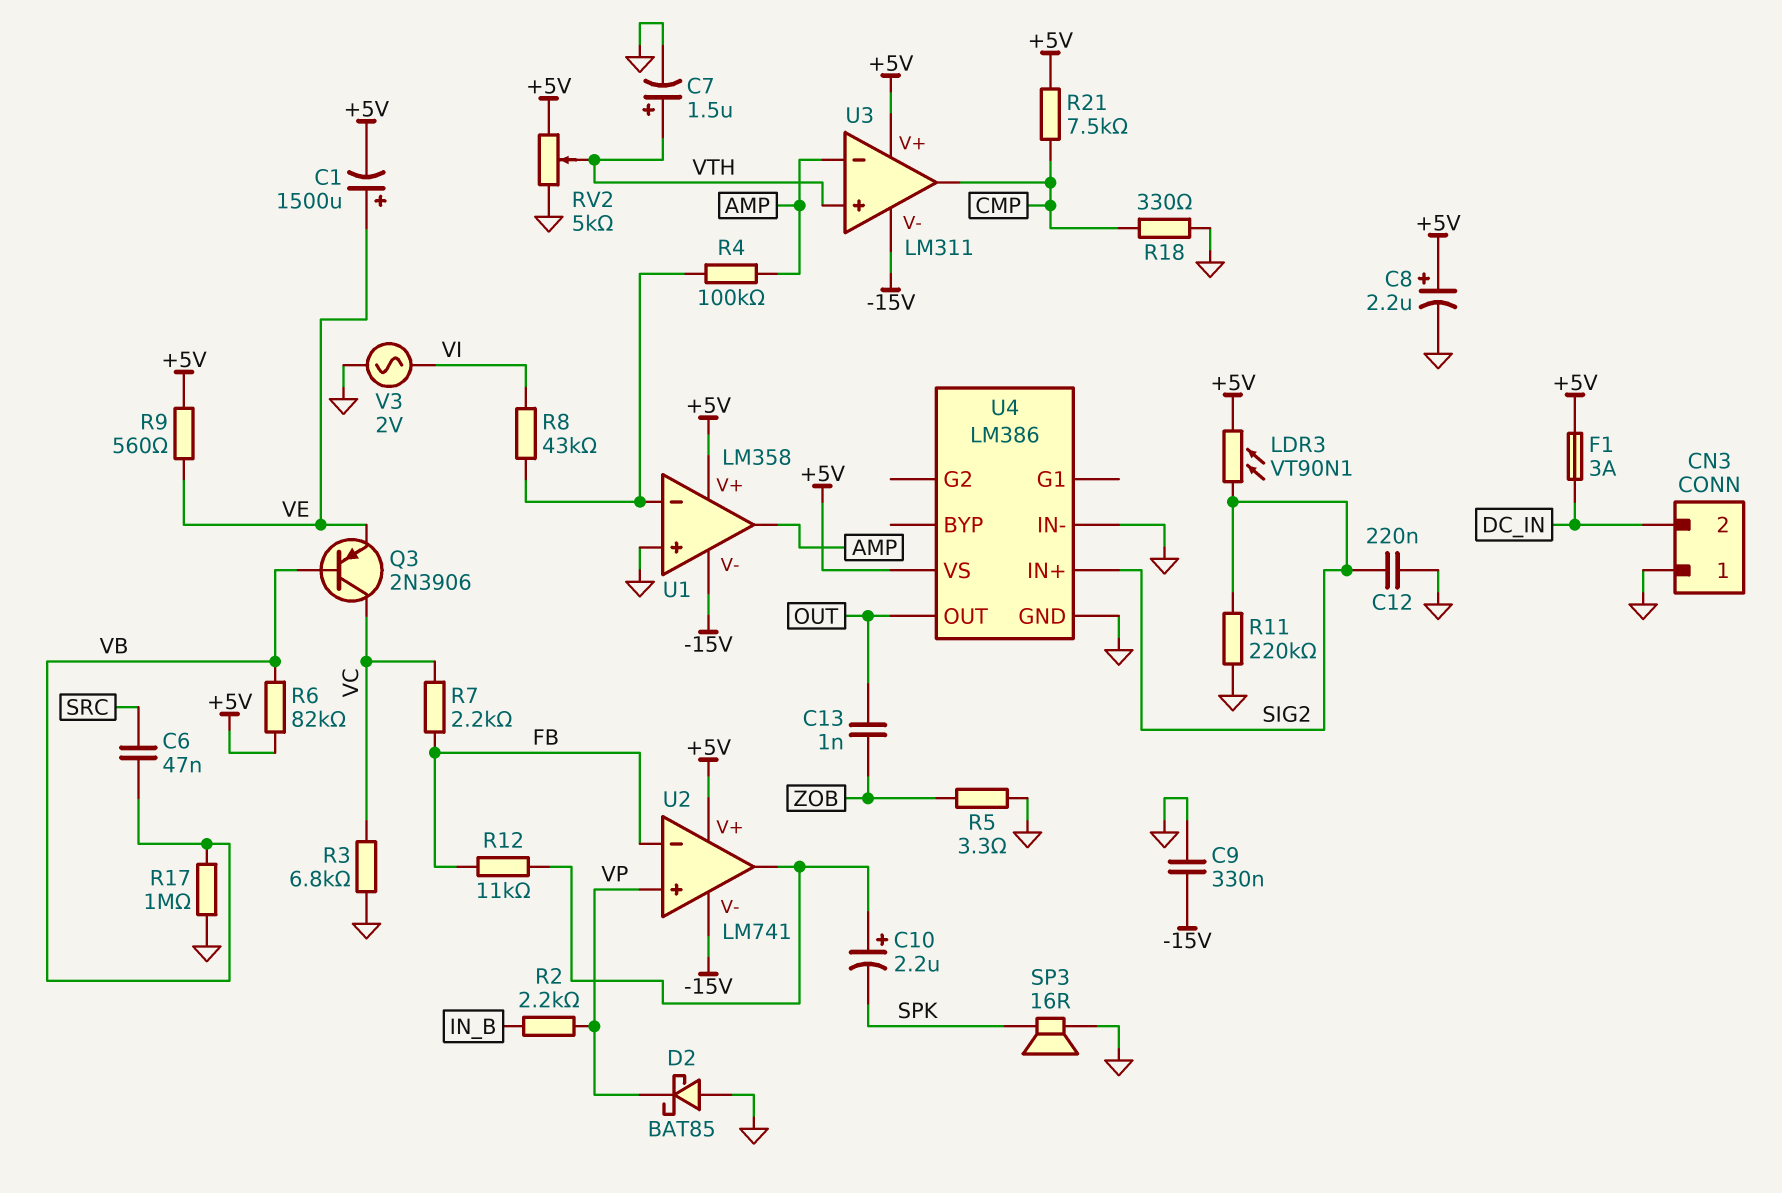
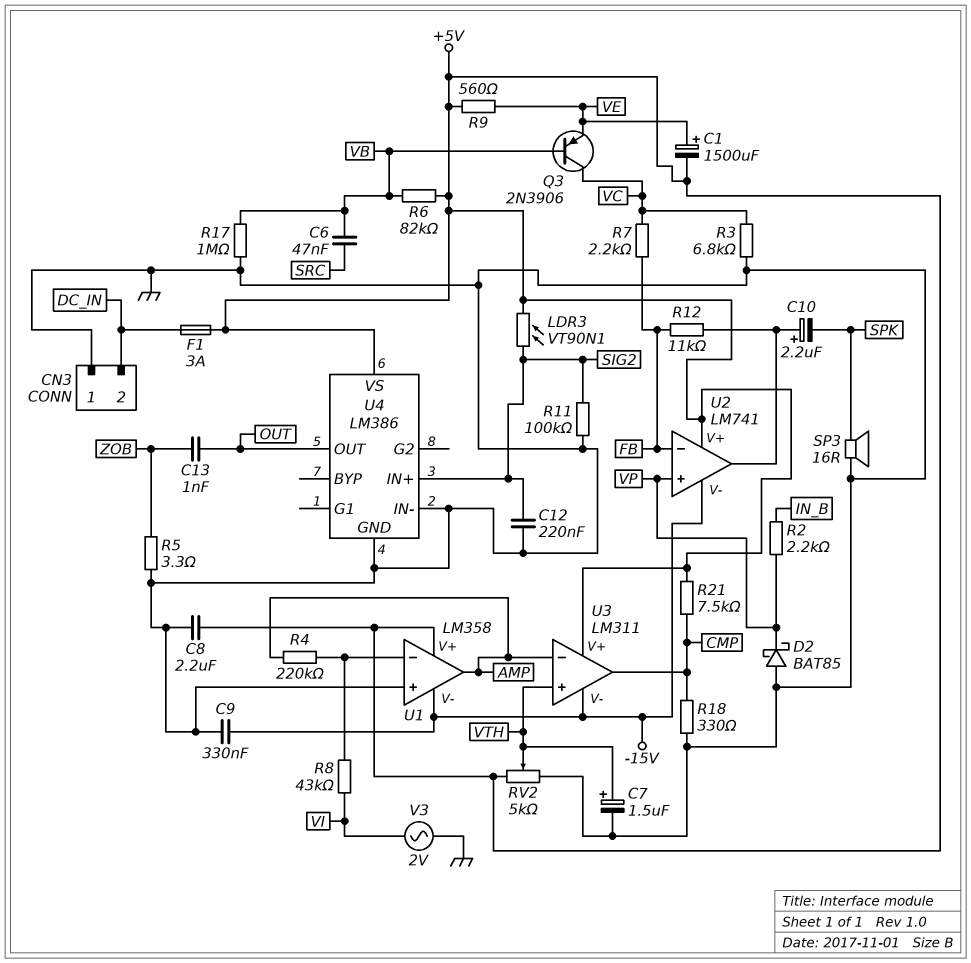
C8: 2.2uF (plus +5V, minus GND) -> 2.2uF (+5V, GND)
R4: 100k (AMP, U1/in-) -> 220k (AMP, U1/in-)
R11: 220k (GND, SIG2) -> 100k (GND, SIG2)

